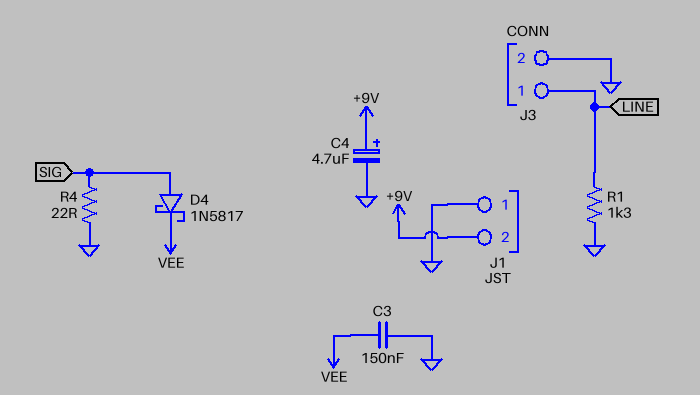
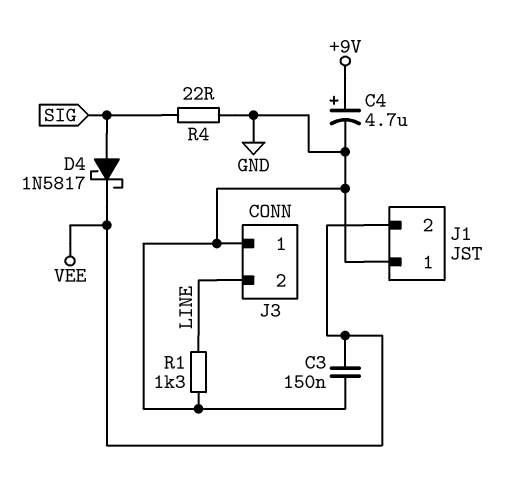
J1 pin 2: +9V -> VEE
J3 pin 1: LINE -> GND
J3 pin 2: GND -> LINE

